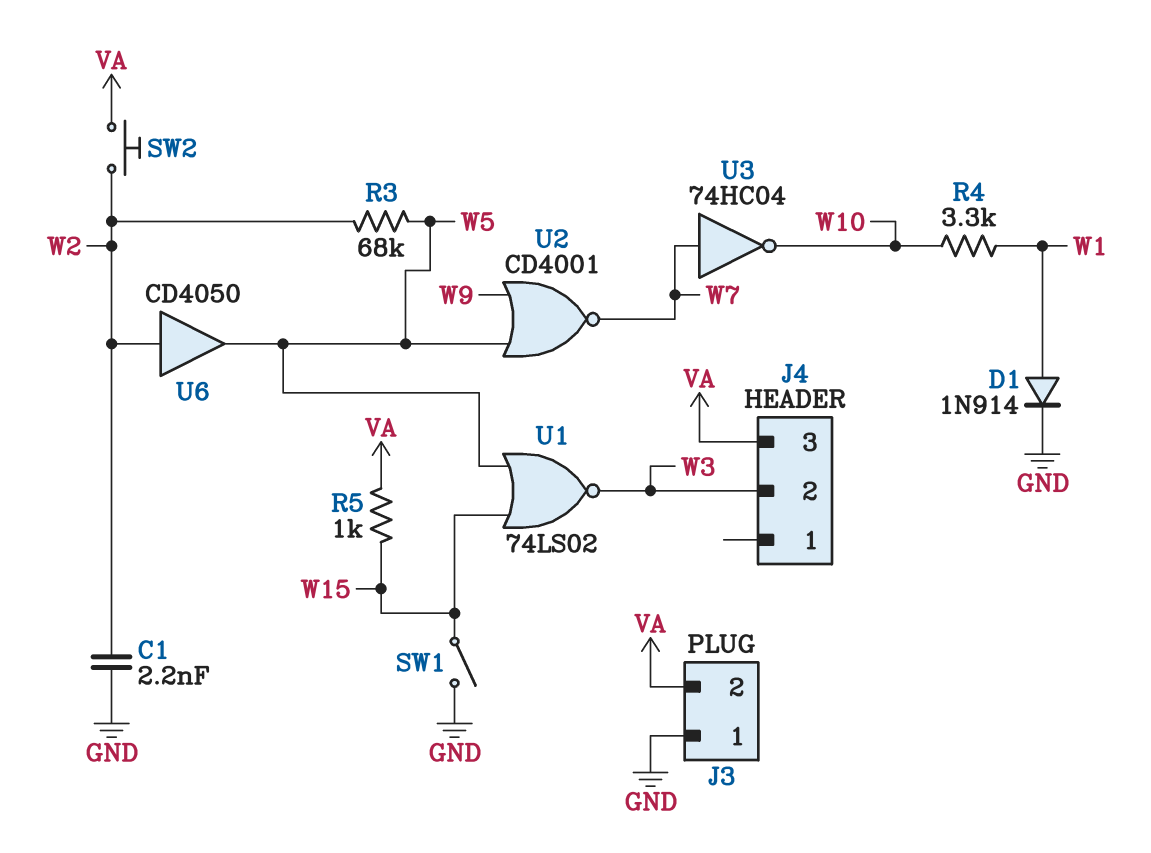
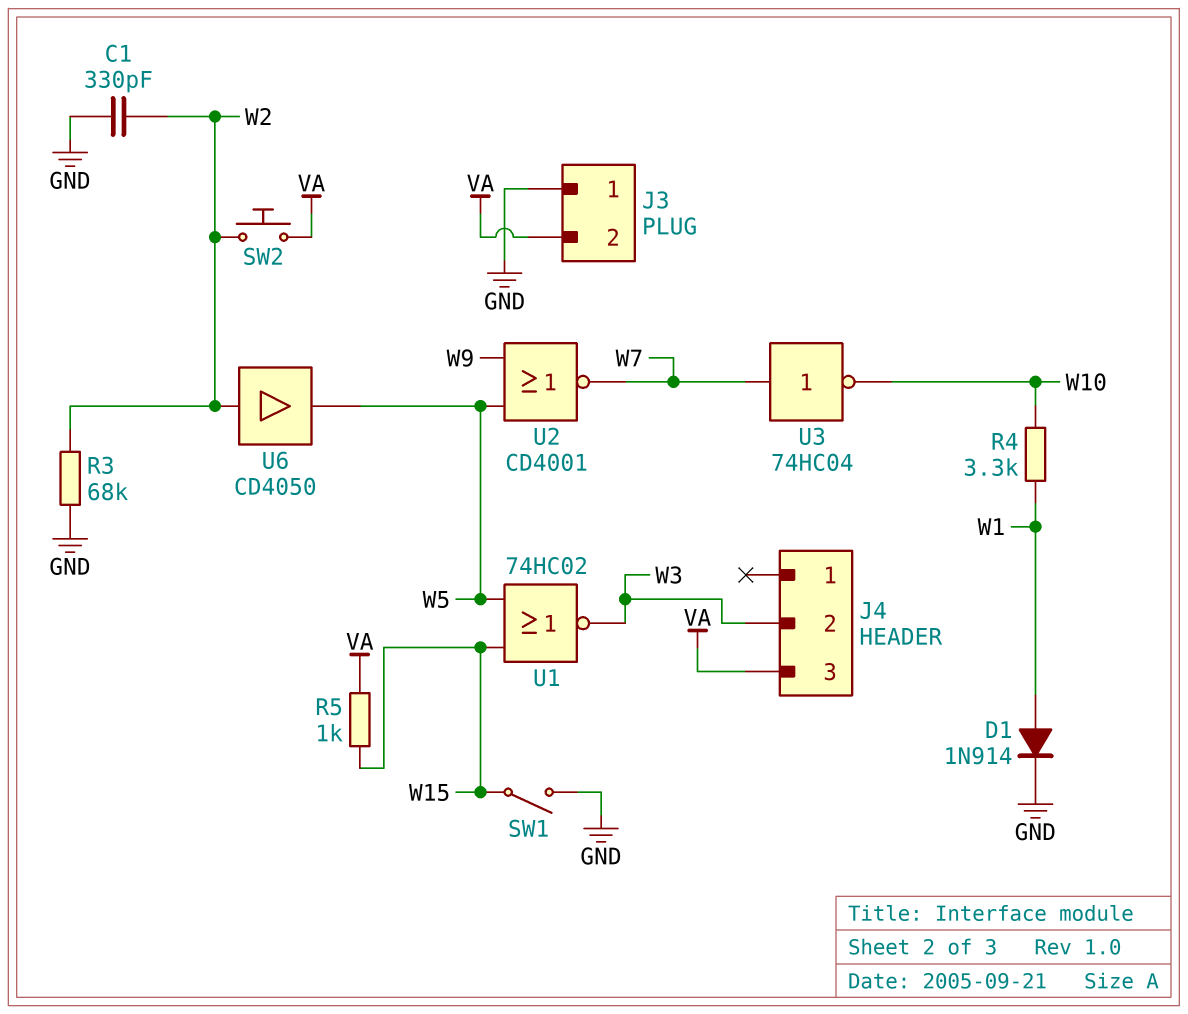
C1: 2.2nF (GND, W2) -> 330pF (GND, W2)
R3: 68k (W2, W5) -> 68k (GND, W2)
U1: NOR 74LS02 (in W5, in W15, out W3) -> NOR 74HC02 (in W5, in W15, out W3)

